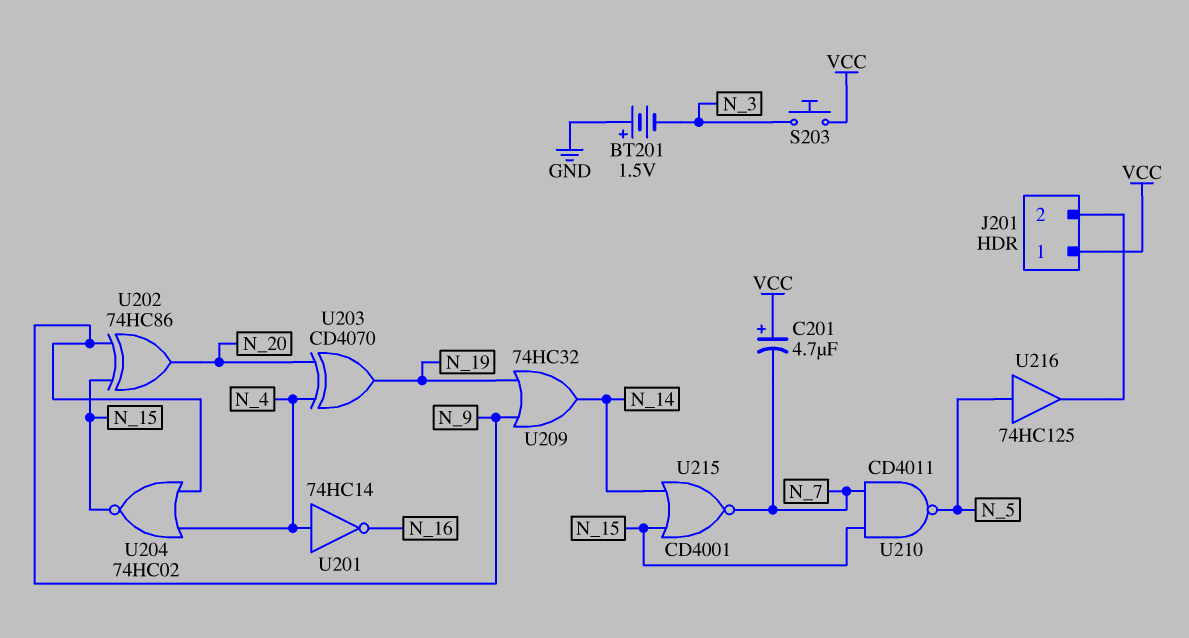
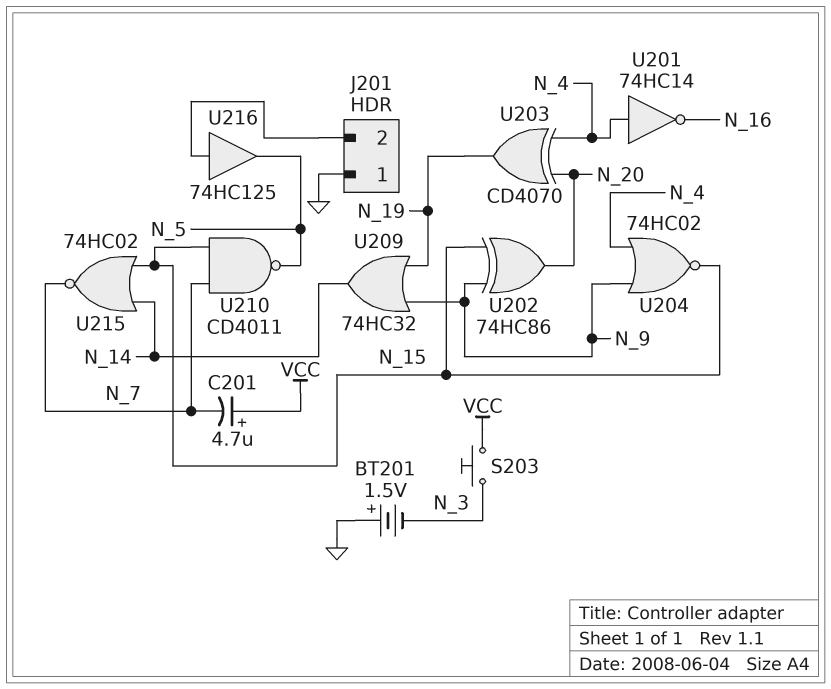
J201 pin 1: VCC -> GND
U215: NOR CD4001 (in N_14, in N_15, out N_7) -> NOR 74HC02 (in N_14, in N_15, out N_7)
U216: buffer 74HC125 (in N_5, out J201/2) -> buffer 74HC125 (in J201/2, out N_5)

